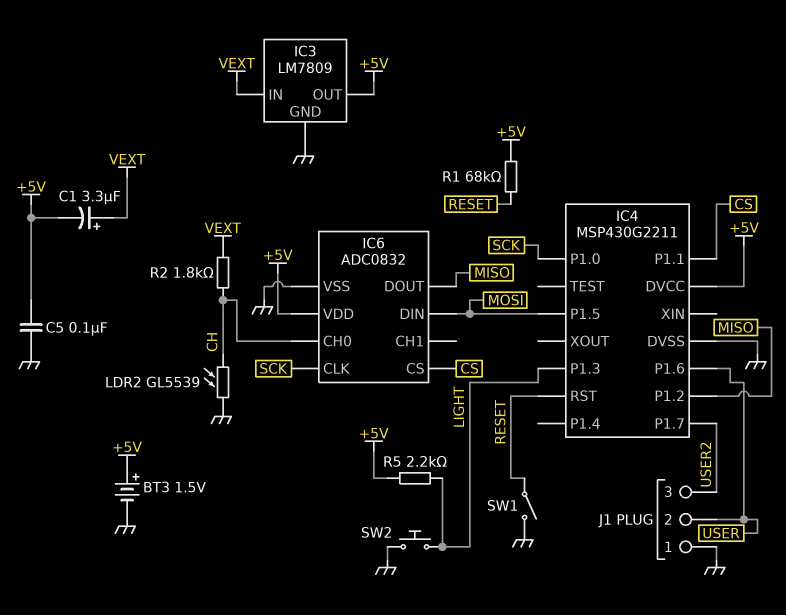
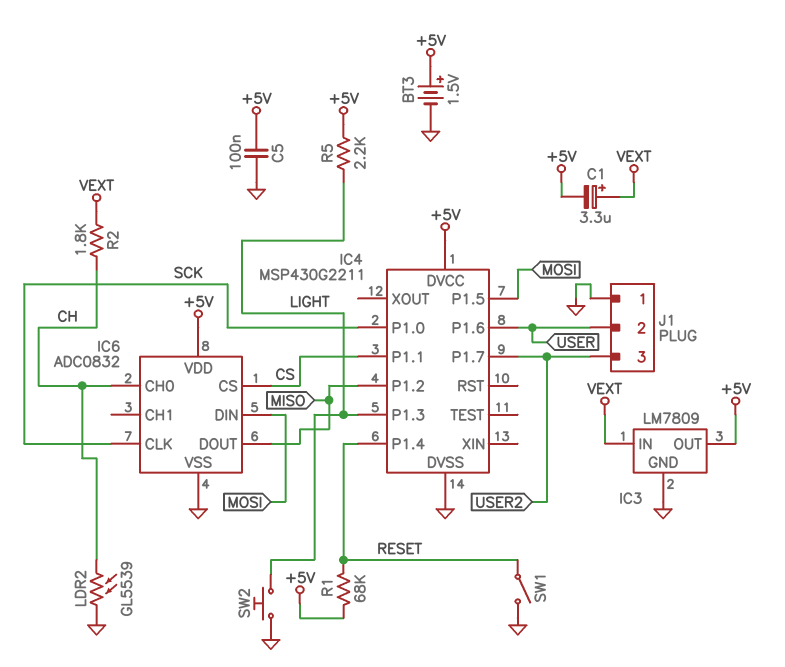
IC4 pin P1.4: none -> RESET
IC4 pin RST: RESET -> none

